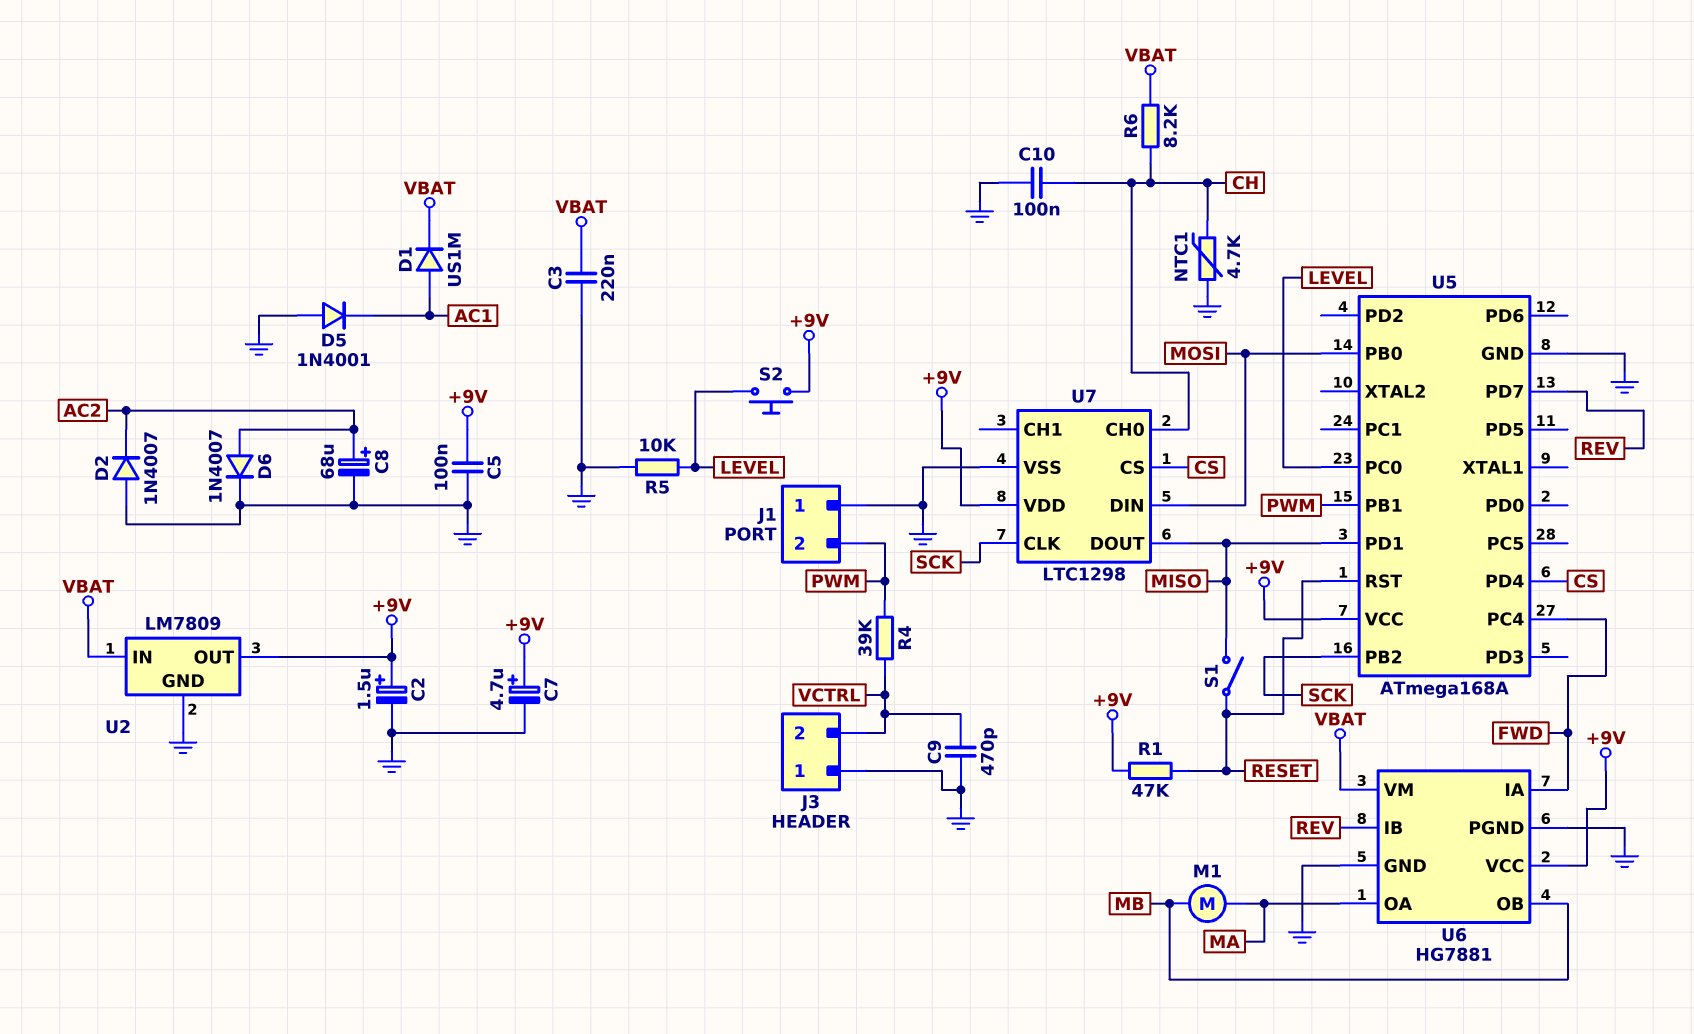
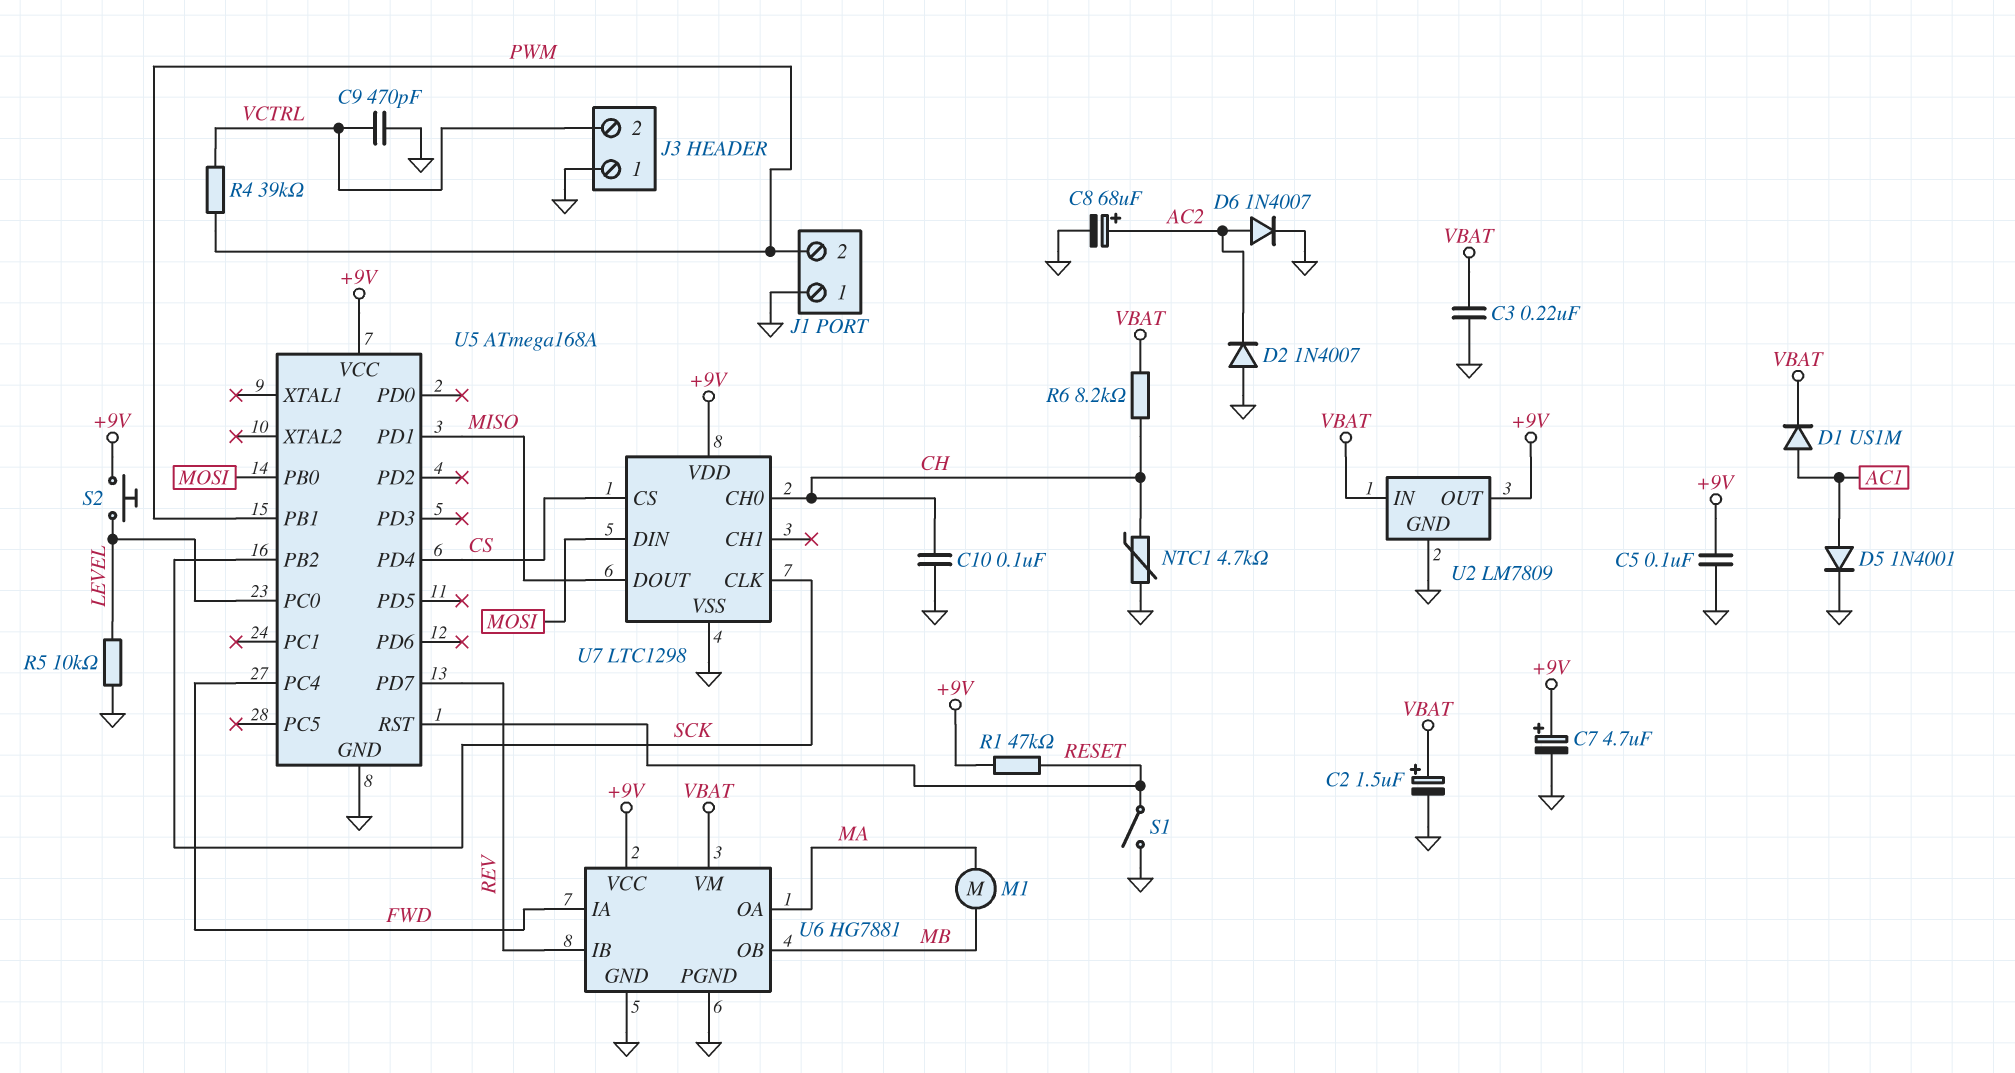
C2: 1.5uF (plus +9V, minus GND) -> 1.5uF (plus VBAT, minus GND)
D5: diode 1N4001 (A GND, K AC1) -> diode 1N4001 (A AC1, K GND)
S1: switch (MISO, RESET) -> switch (GND, RESET)

